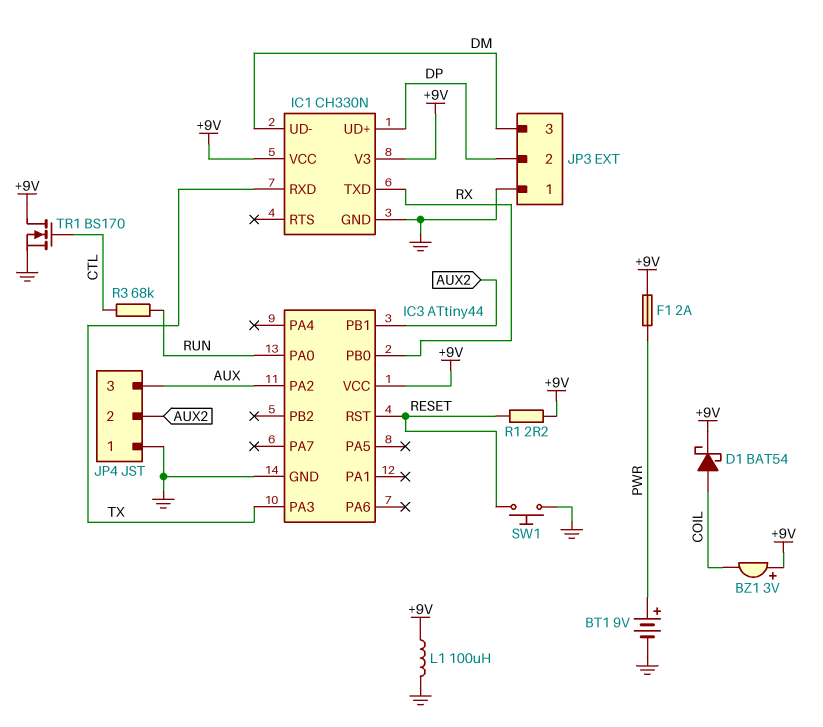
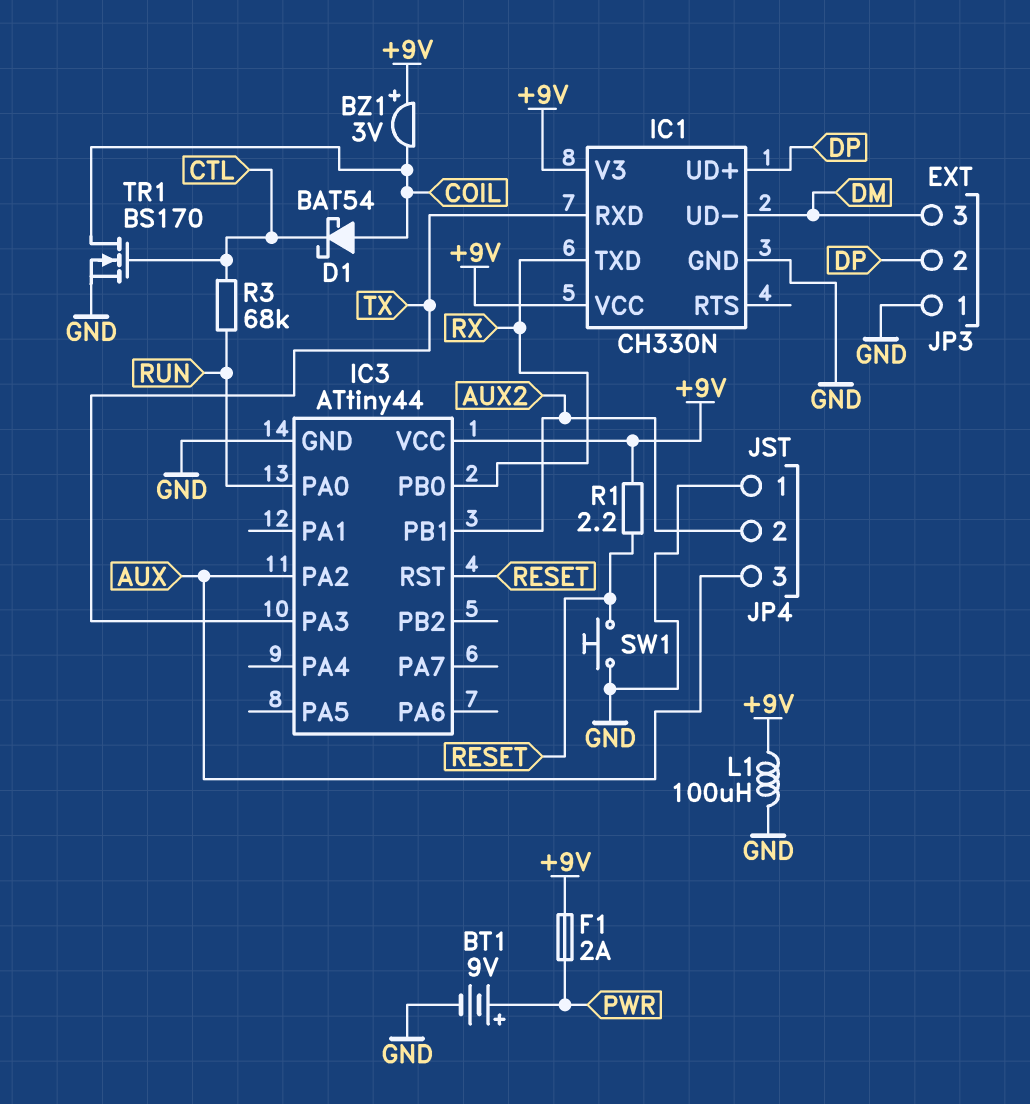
D1: schottky BAT54 (A COIL, K +9V) -> schottky BAT54 (A COIL, K CTL)
TR1: NMOS BS170 (G CTL, D +9V, S GND) -> NMOS BS170 (G CTL, D COIL, S GND)

